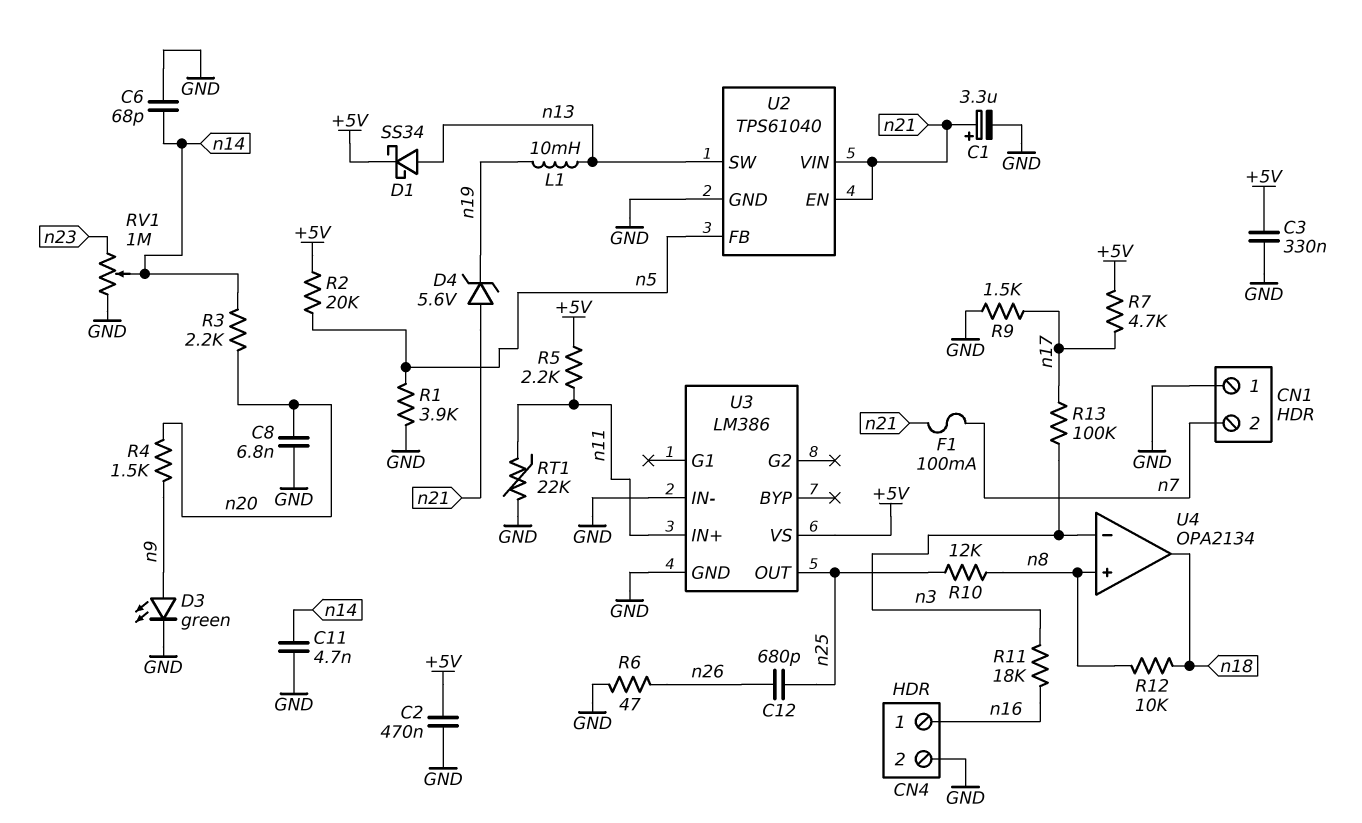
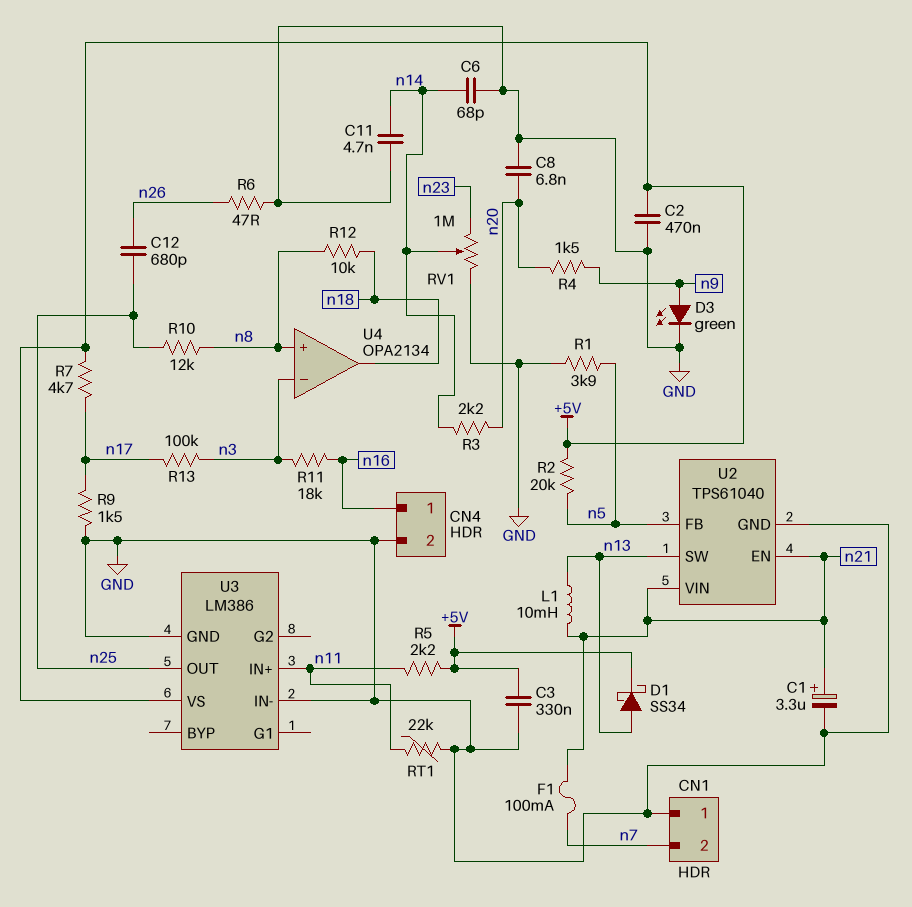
D4: zener 5.6V (A n21, K n19) -> none
L1: 10mH (n13, n19) -> 10mH (n13, n21)

